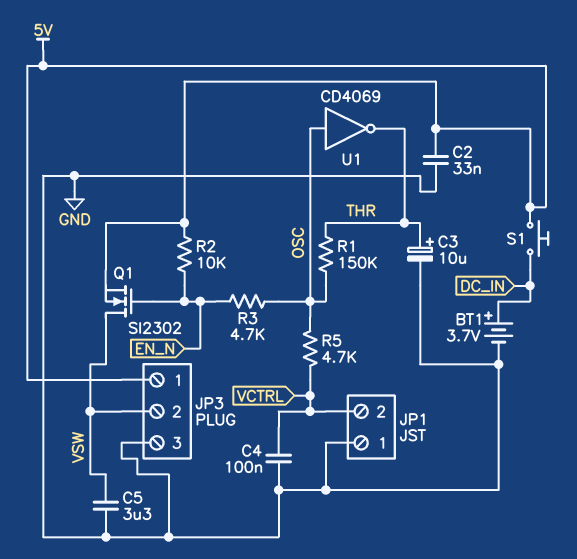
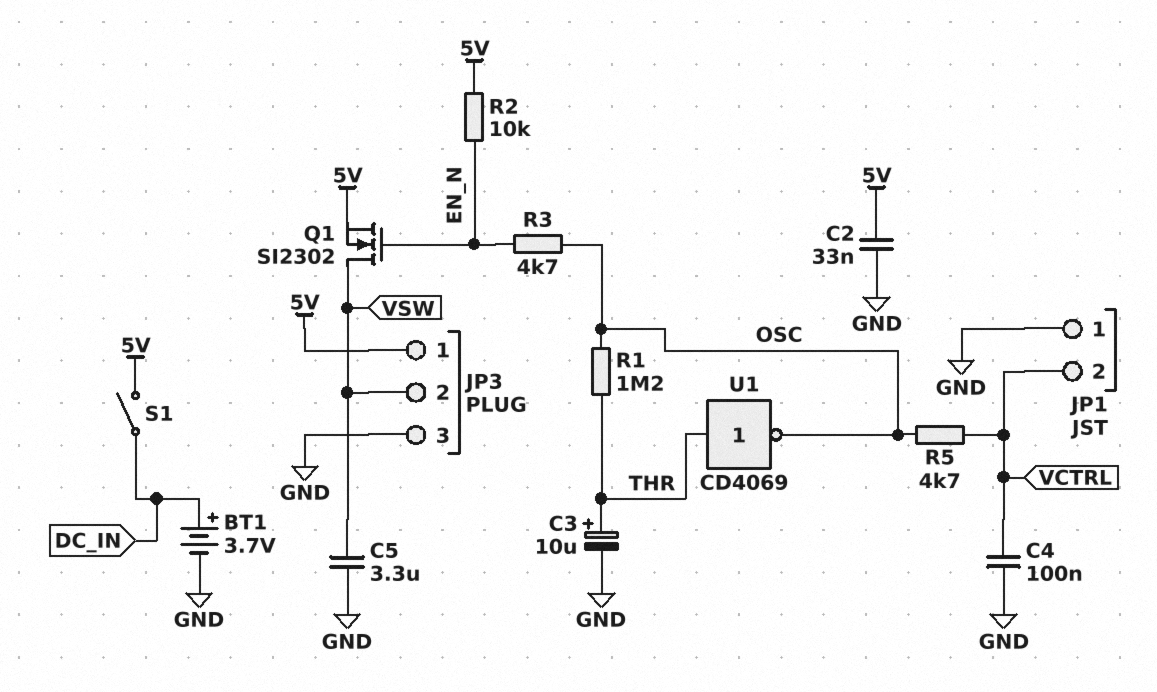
R1: 150k (OSC, THR) -> 1.2M (OSC, THR)
S1: button (5V, DC_IN) -> switch (5V, DC_IN)
U1: NOT CD4069 (in OSC, out THR) -> NOT CD4069 (in THR, out OSC)

